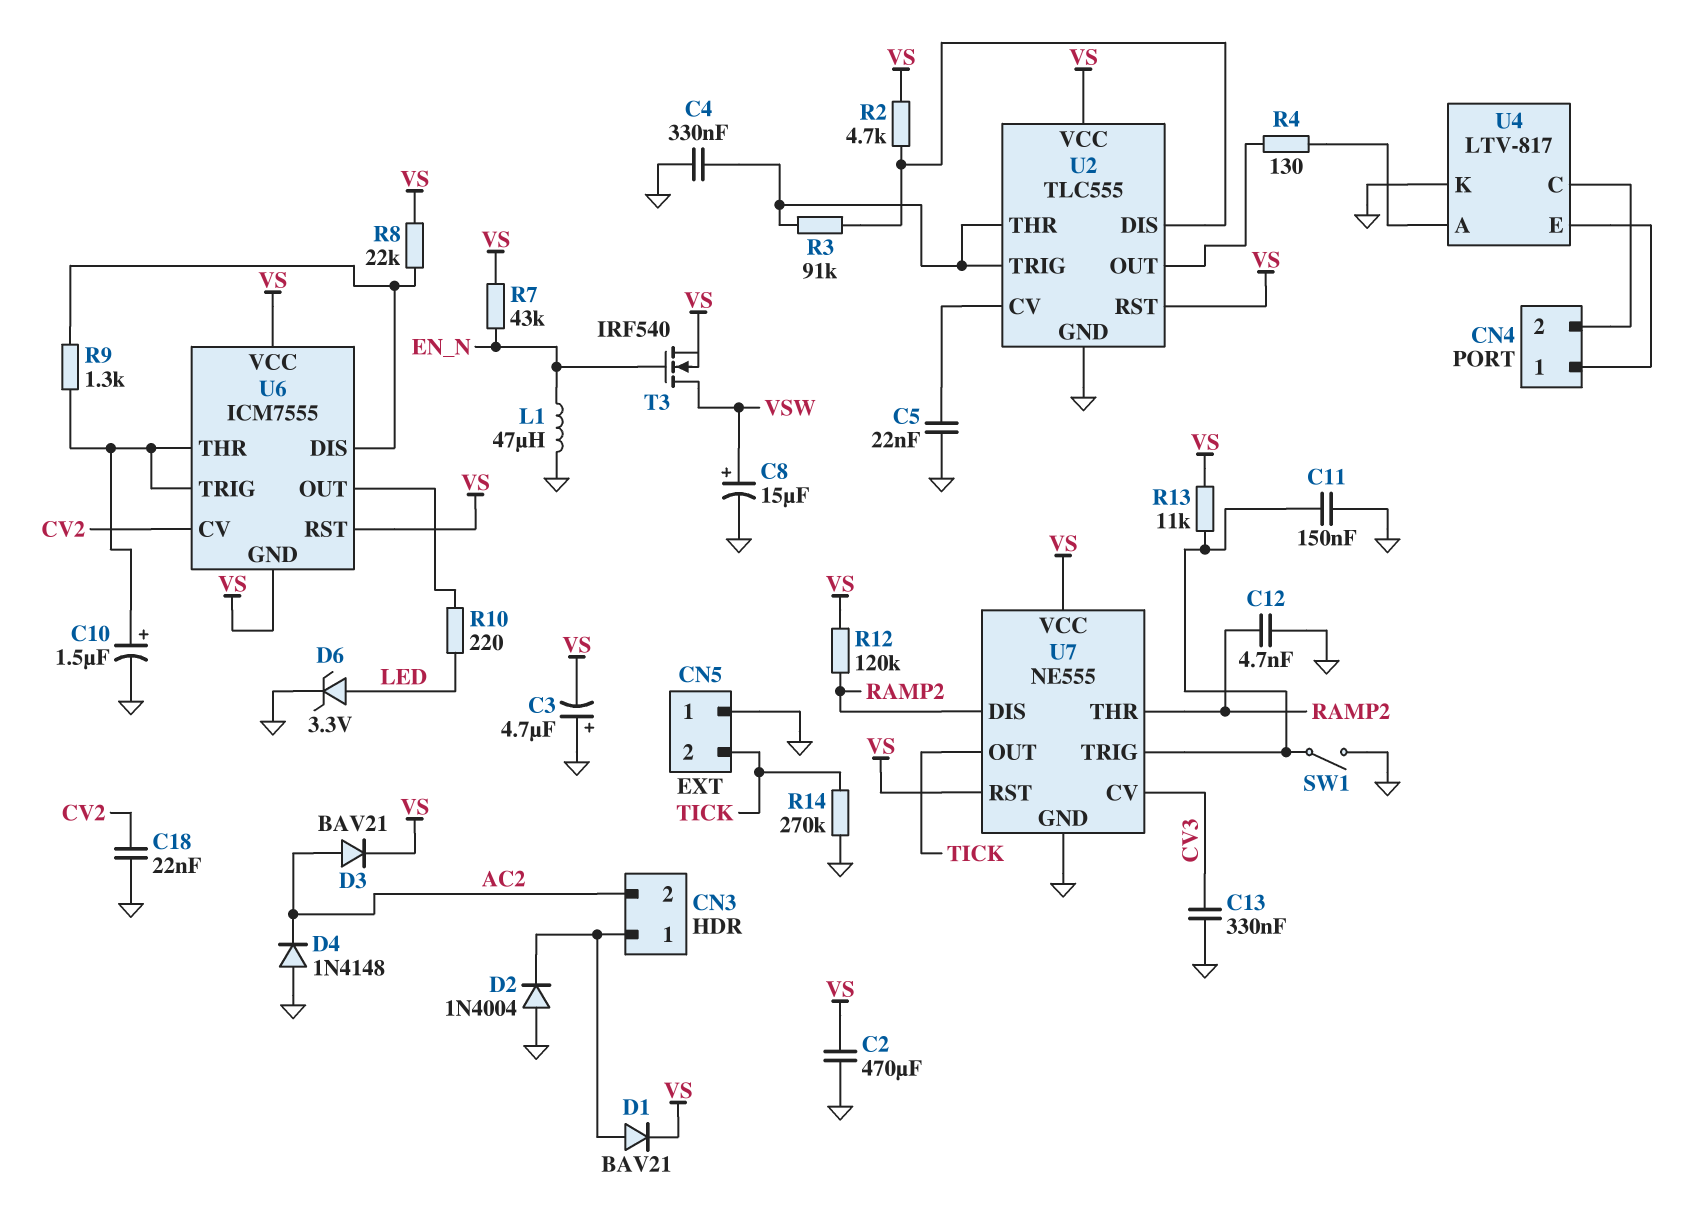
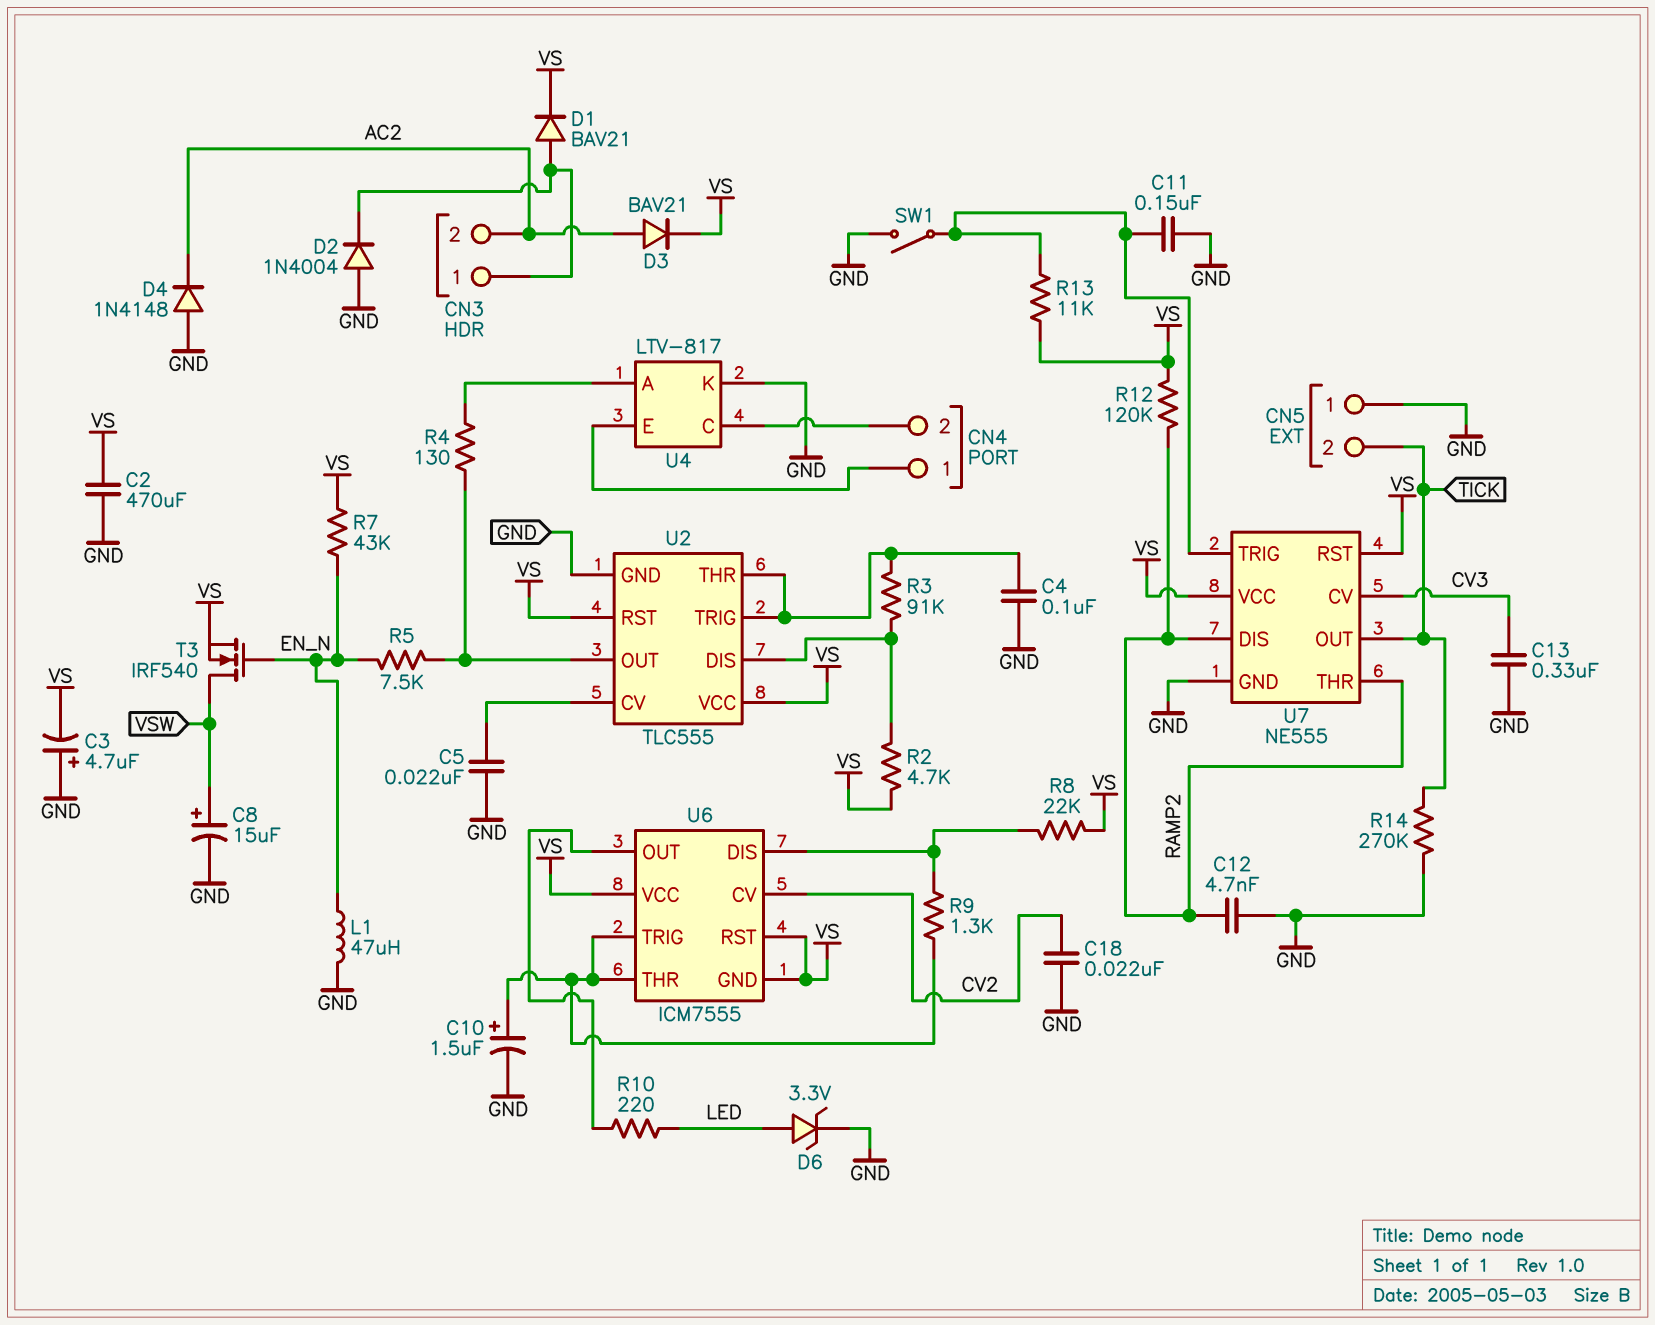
C4: 330nF (GND, U2/THR) -> 100nF (GND, U2/THR)
R5: none -> 7.5k (EN_N, U2/OUT)

